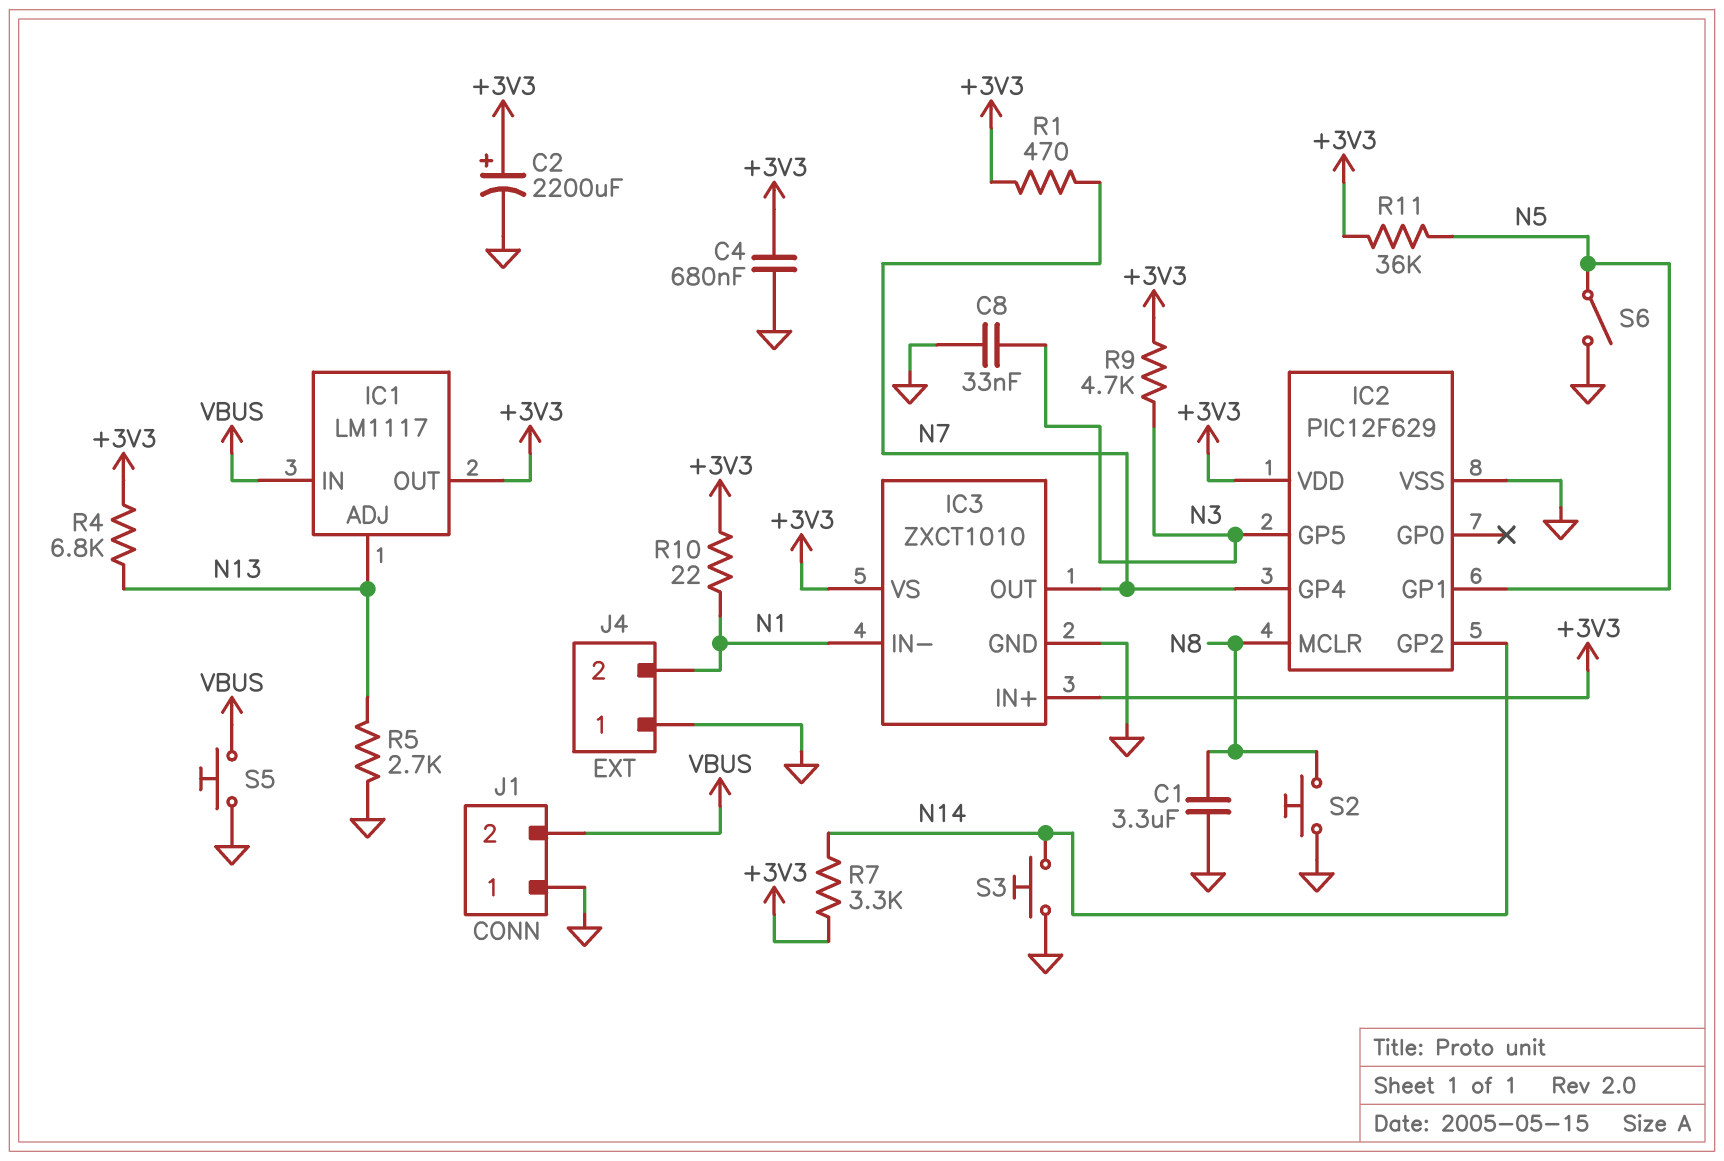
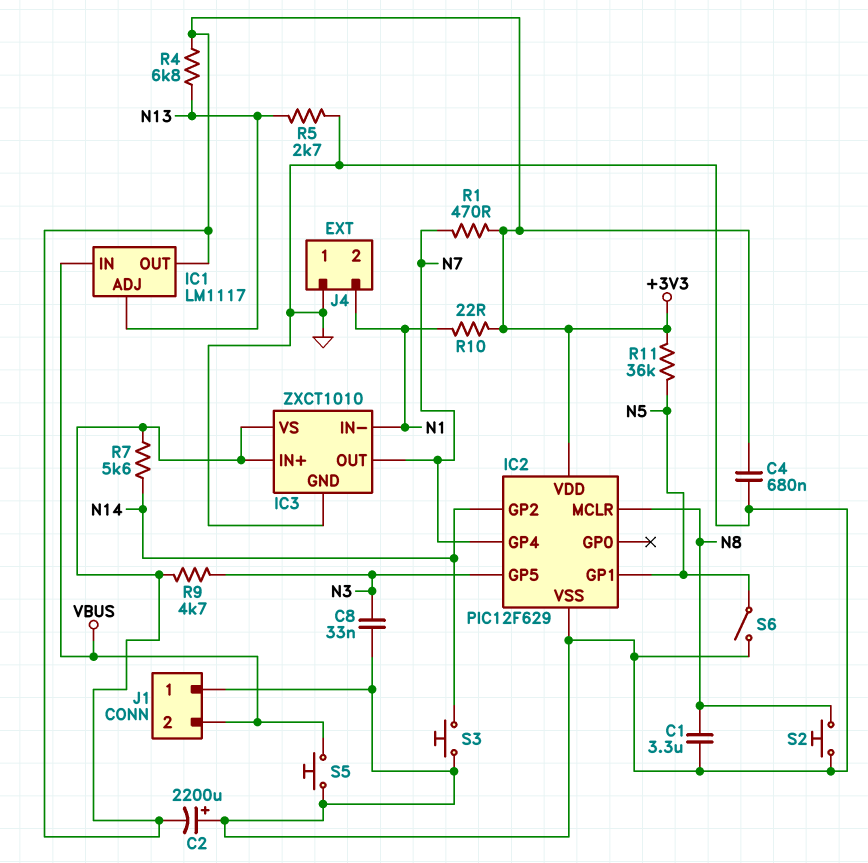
C2: 2200uF (plus +3V3, minus GND) -> 2200uF (plus GND, minus +3V3)
R7: 3.3k (+3V3, N14) -> 5.6k (+3V3, N14)

